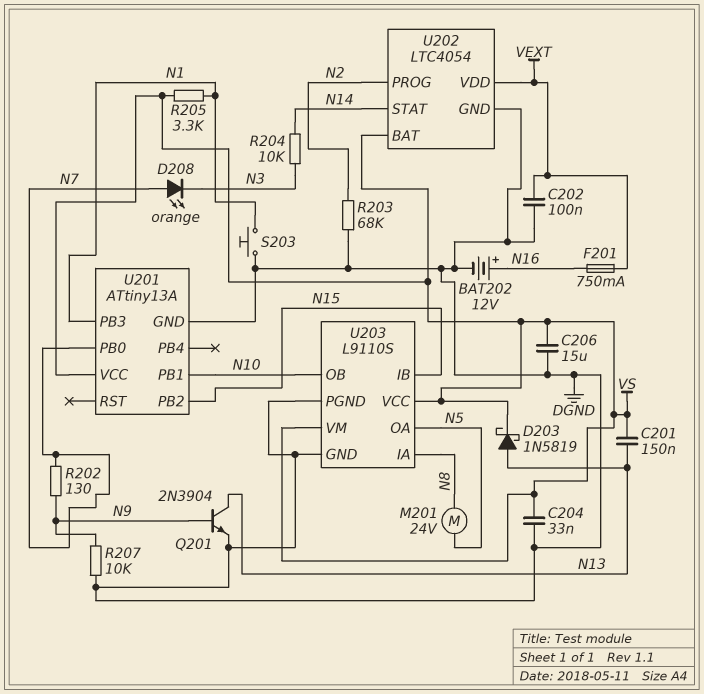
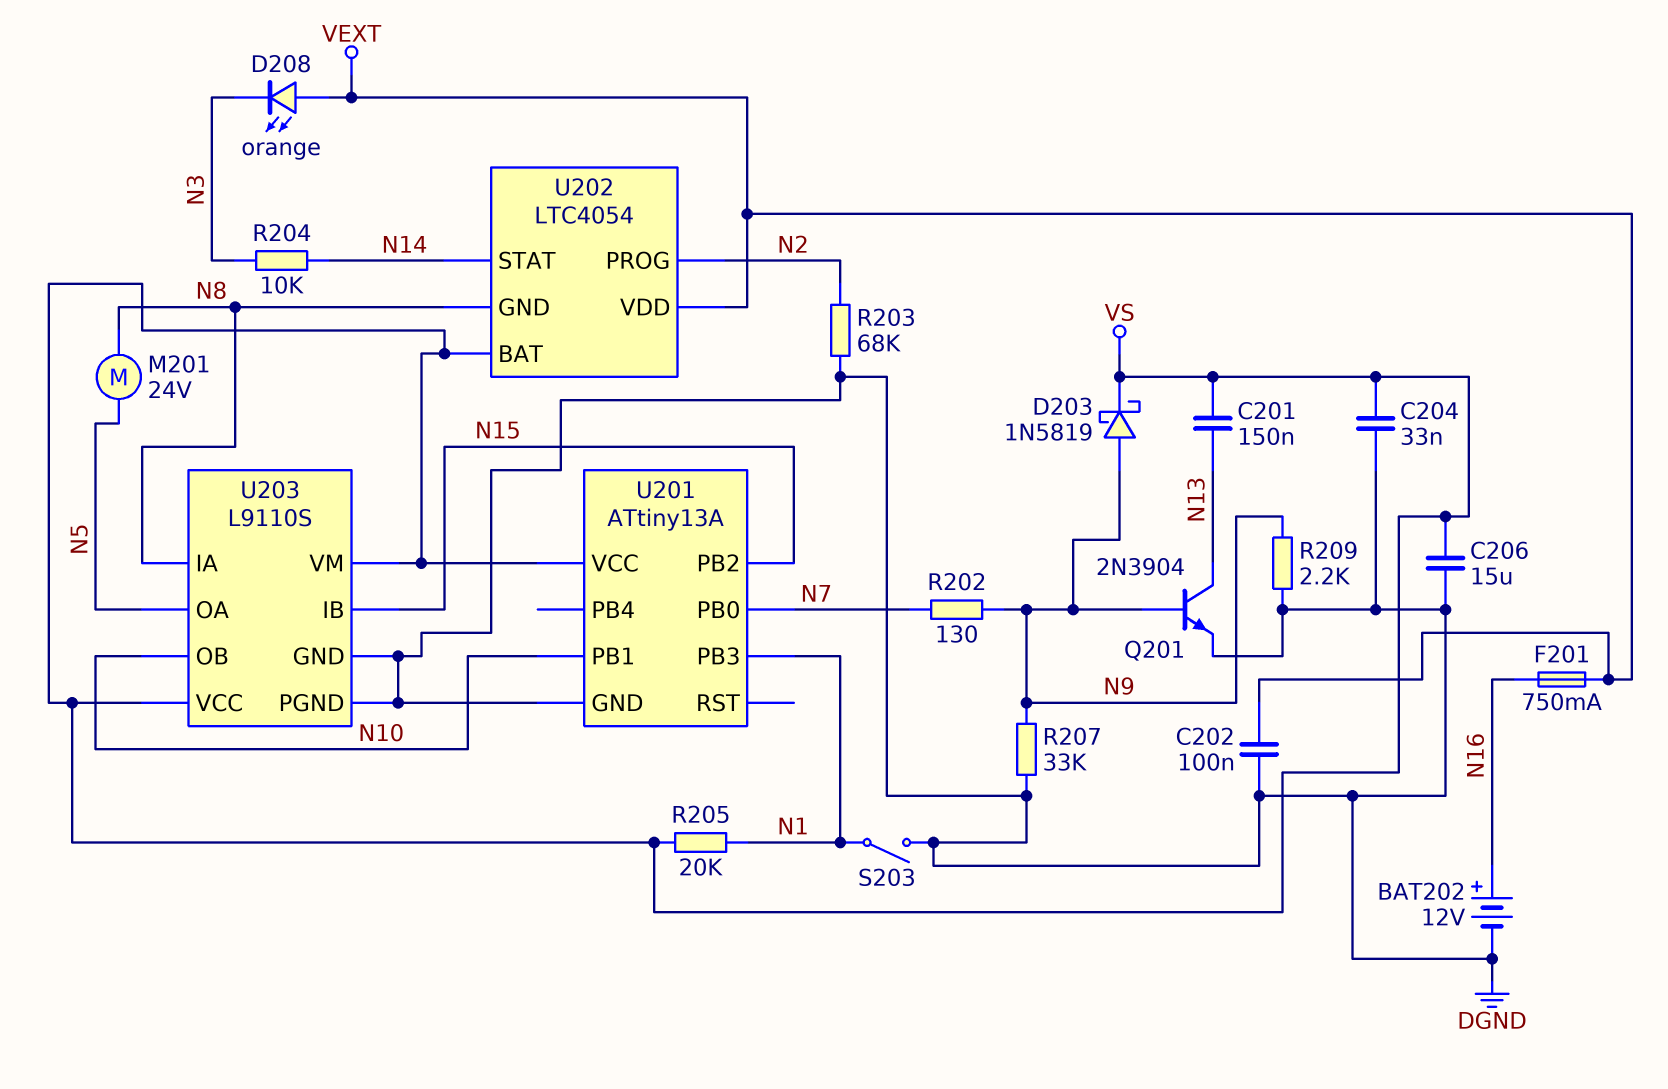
D203: schottky 1N5819 (A N13, K VS) -> schottky 1N5819 (A N9, K VS)
D208: LED orange (A N7, K N3) -> LED orange (A VEXT, K N3)
R205: 3.3k (N1, VS) -> 20k (N1, VS)
R207: 10k (DGND, N9) -> 33k (DGND, N9)
R209: none -> 2.2k (DGND, N9)
S203: button (DGND, N1) -> switch (DGND, N1)
U202 pin GND: DGND -> N8

